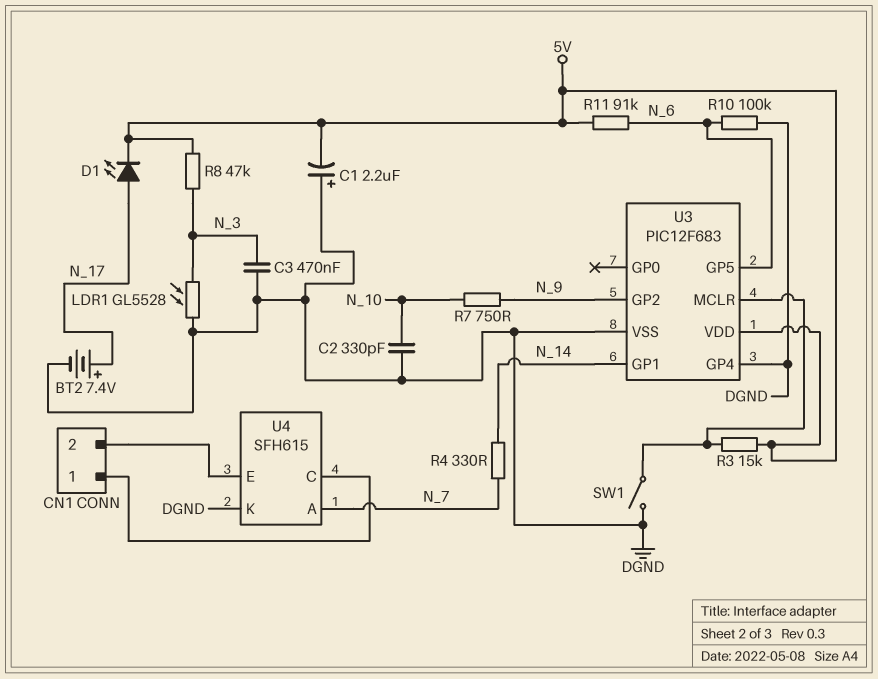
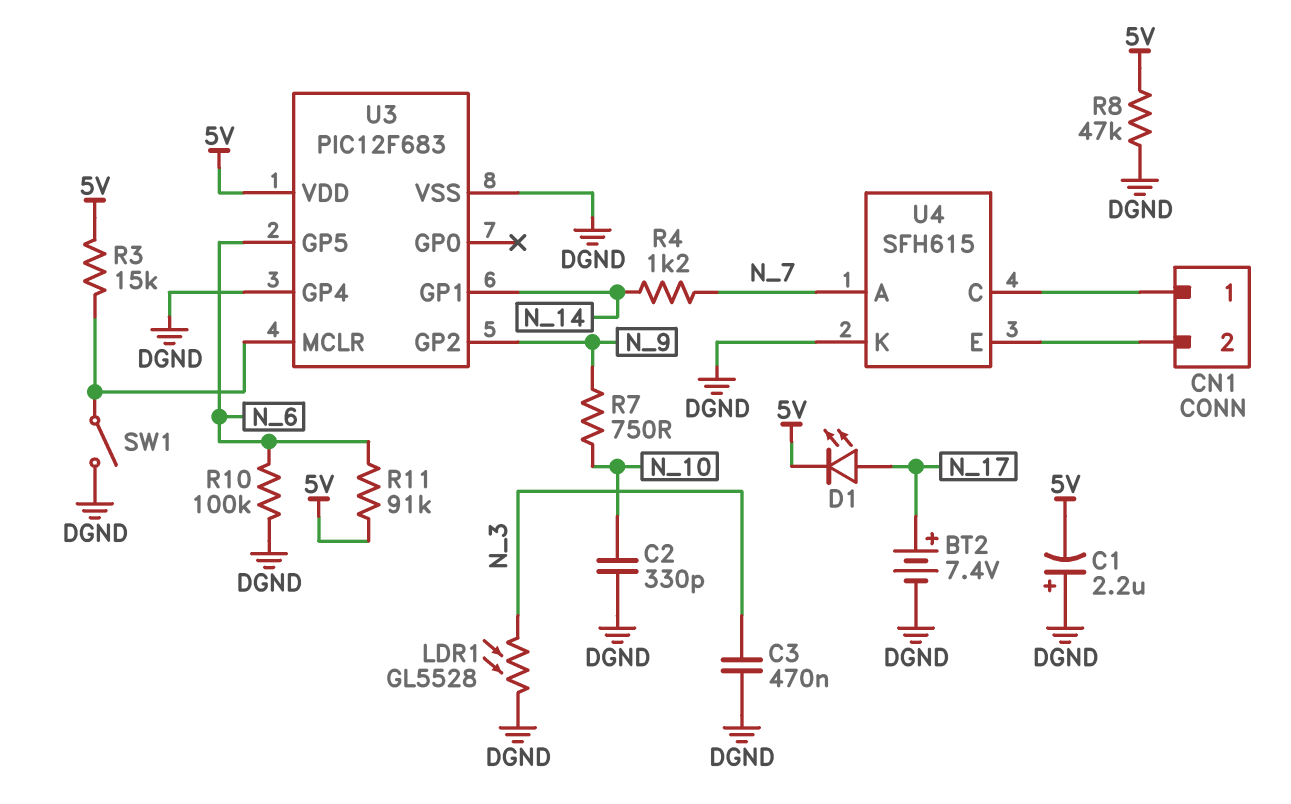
R4: 330 (N_7, N_14) -> 1.2k (N_7, N_14)
R8: 47k (5V, N_3) -> 47k (5V, DGND)

